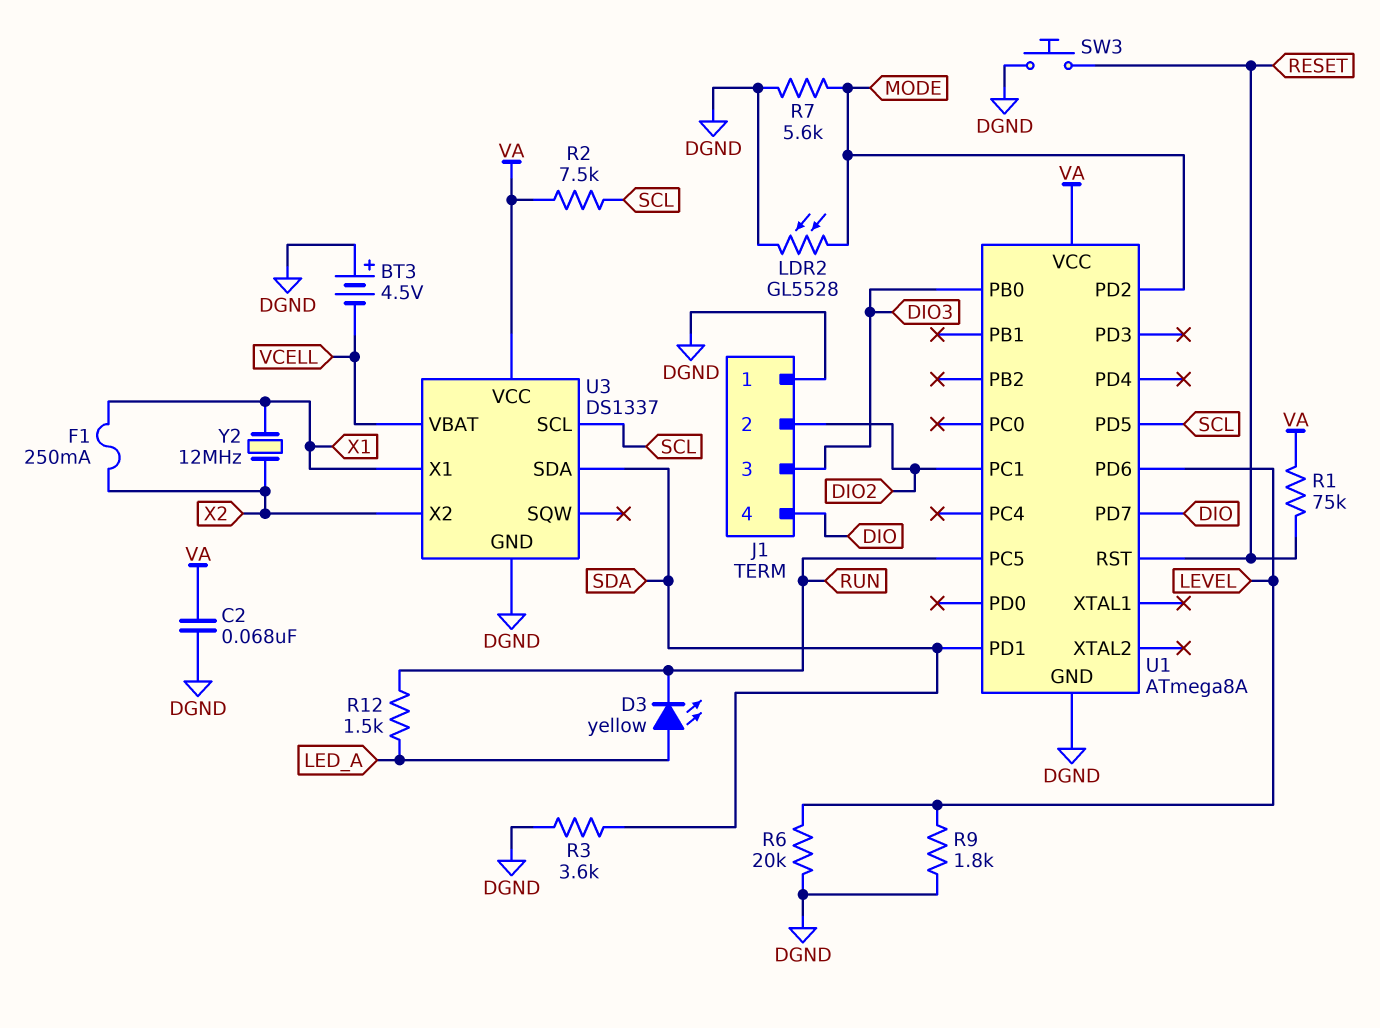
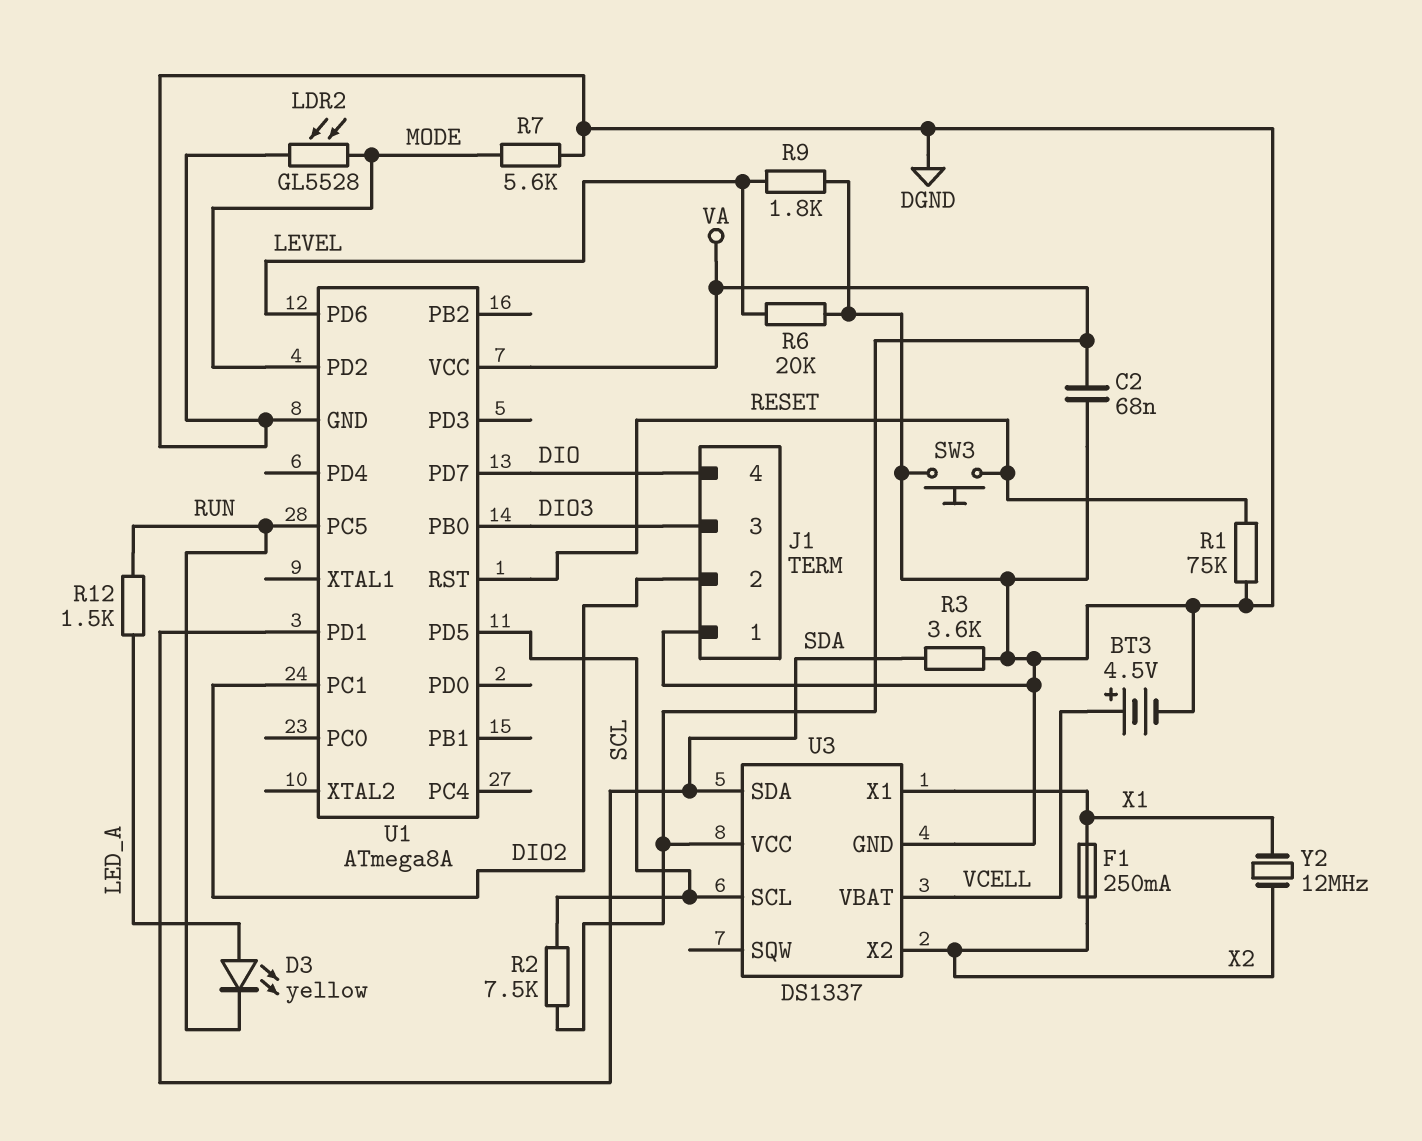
BT3: 4.5V (plus DGND, minus VCELL) -> 4.5V (plus VCELL, minus DGND)
R1: 75k (RESET, VA) -> 75k (DGND, RESET)

